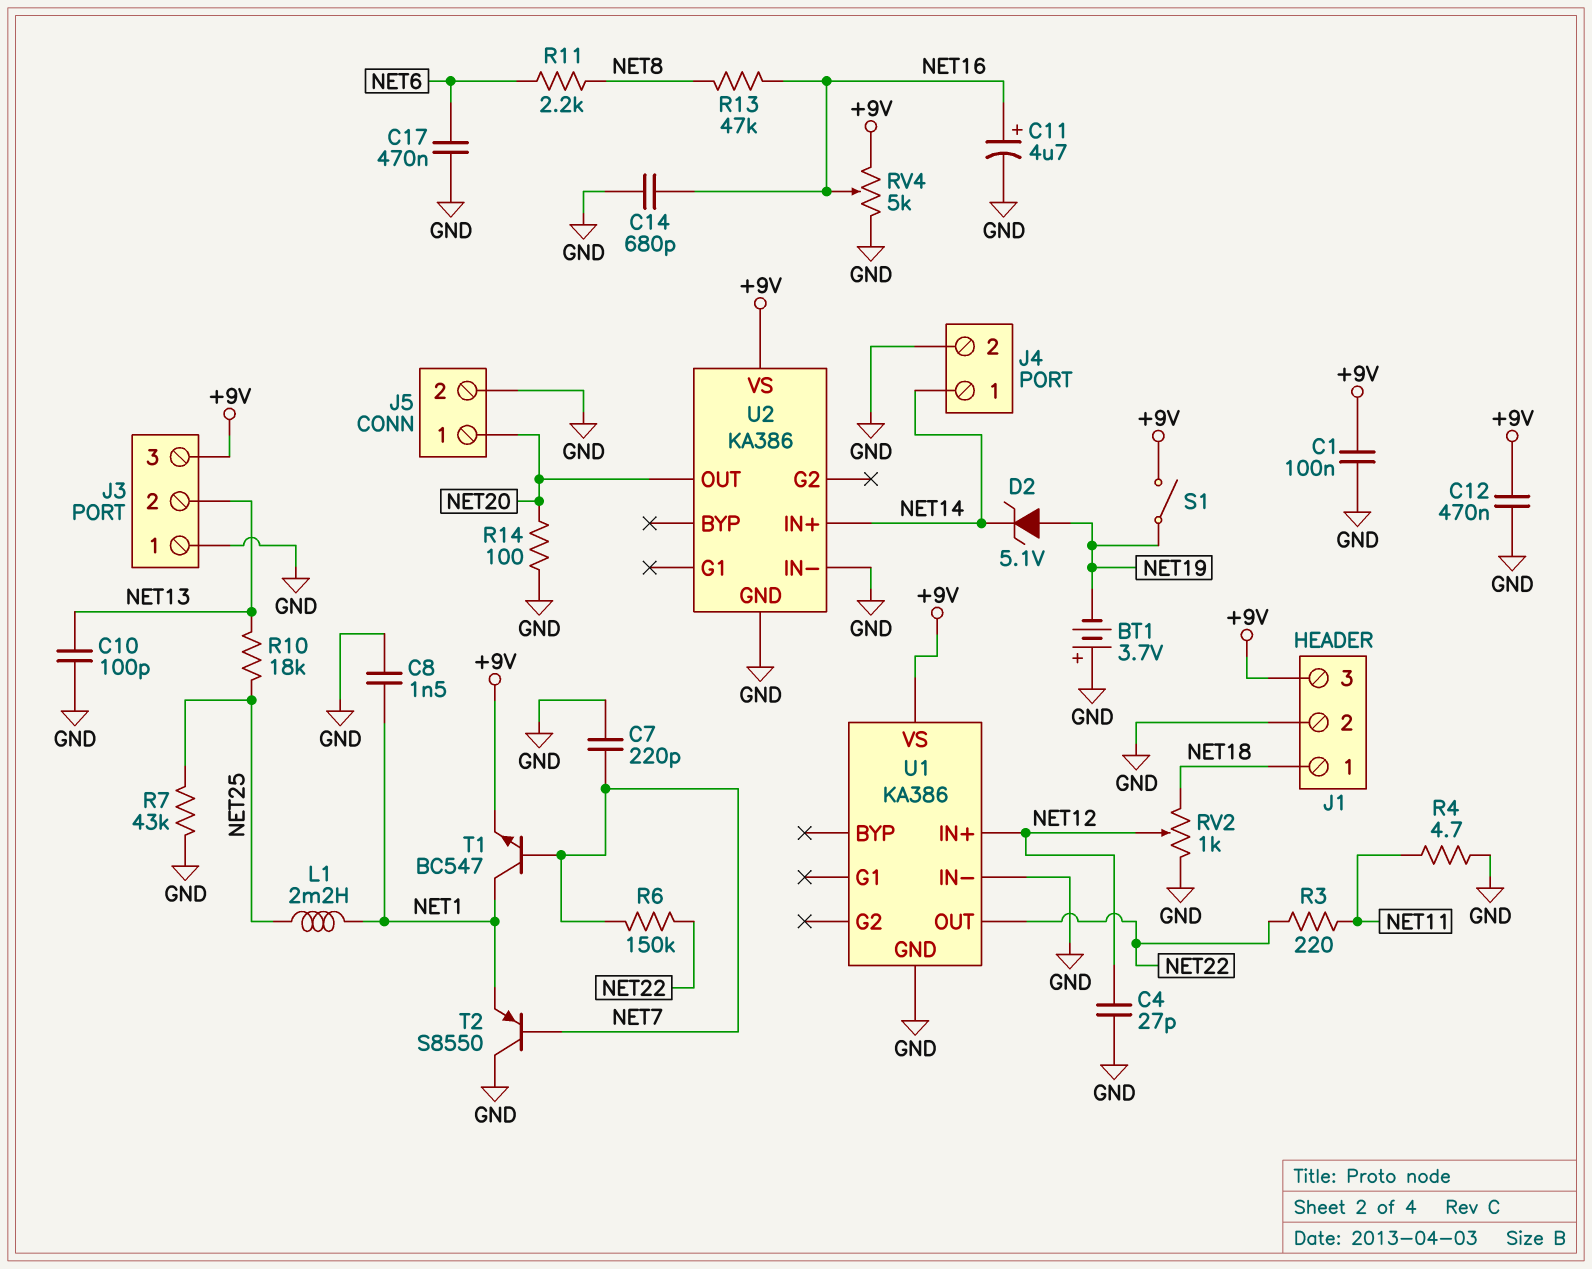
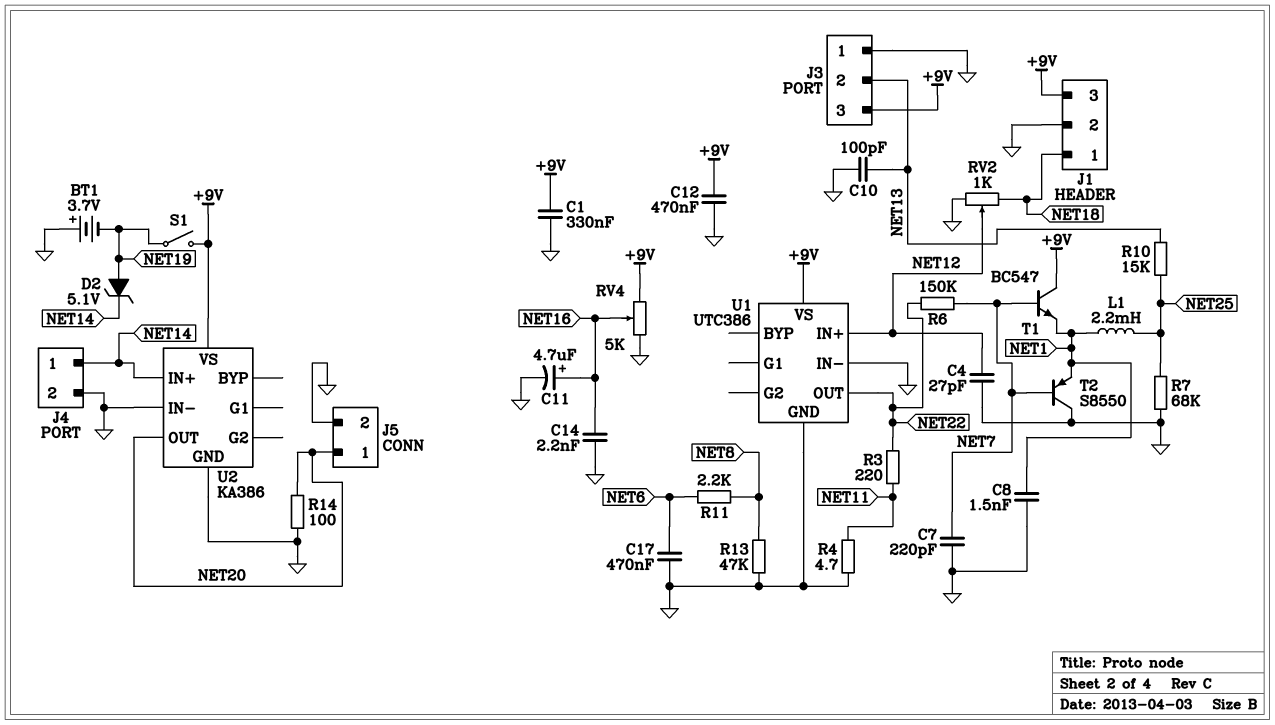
C1: 100nF (+9V, GND) -> 330nF (+9V, GND)
C14: 680pF (GND, NET16) -> 2.2nF (GND, NET16)
R7: 43k (GND, NET25) -> 68k (GND, NET25)
R10: 18k (NET13, NET25) -> 15k (NET13, NET25)
R13: 47k (NET8, NET16) -> 47k (GND, NET8)
T1: NPN BC547 (B NET7, C NET1, E +9V) -> NPN BC547 (B NET7, C +9V, E NET1)
U1: KA386 -> UTC386

